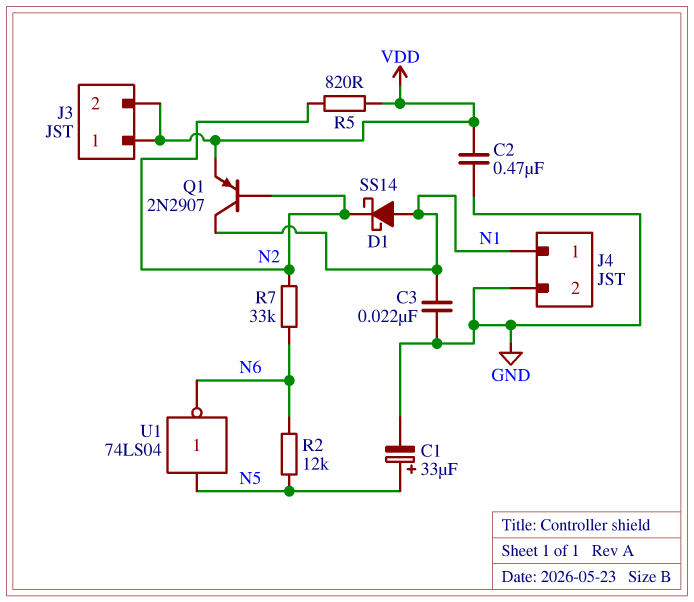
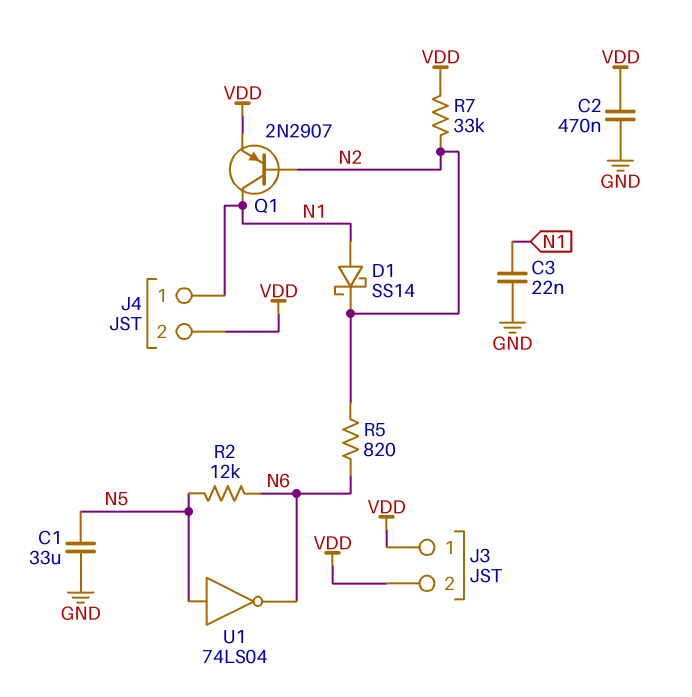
C1: 33uF (plus N5, minus GND) -> 33uF (GND, N5)
J4 pin 2: GND -> VDD
R5: 820 (N2, VDD) -> 820 (N2, N6)
R7: 33k (N2, N6) -> 33k (N2, VDD)

